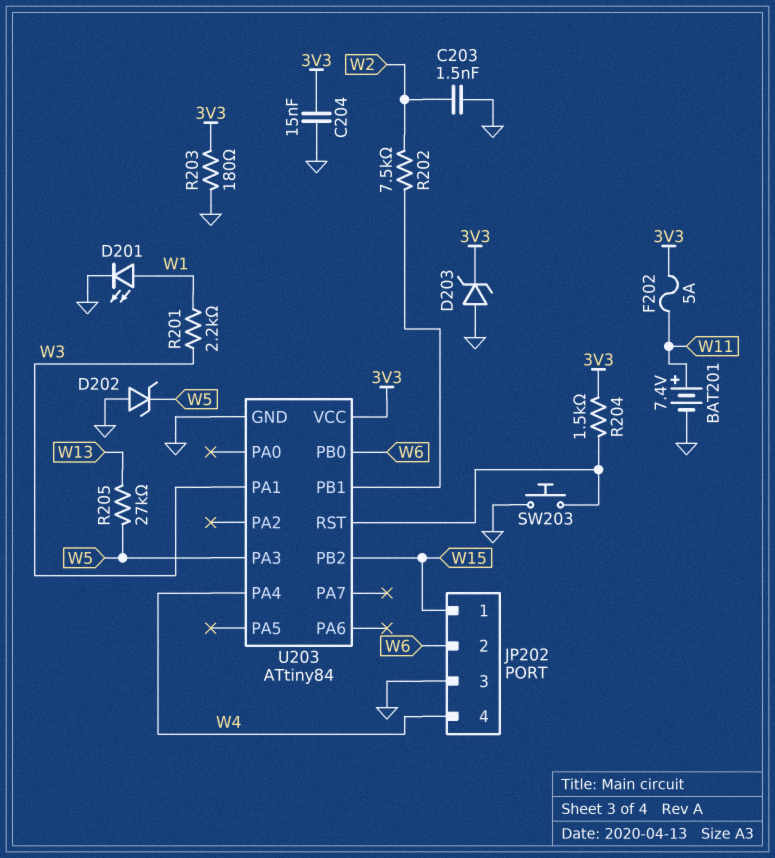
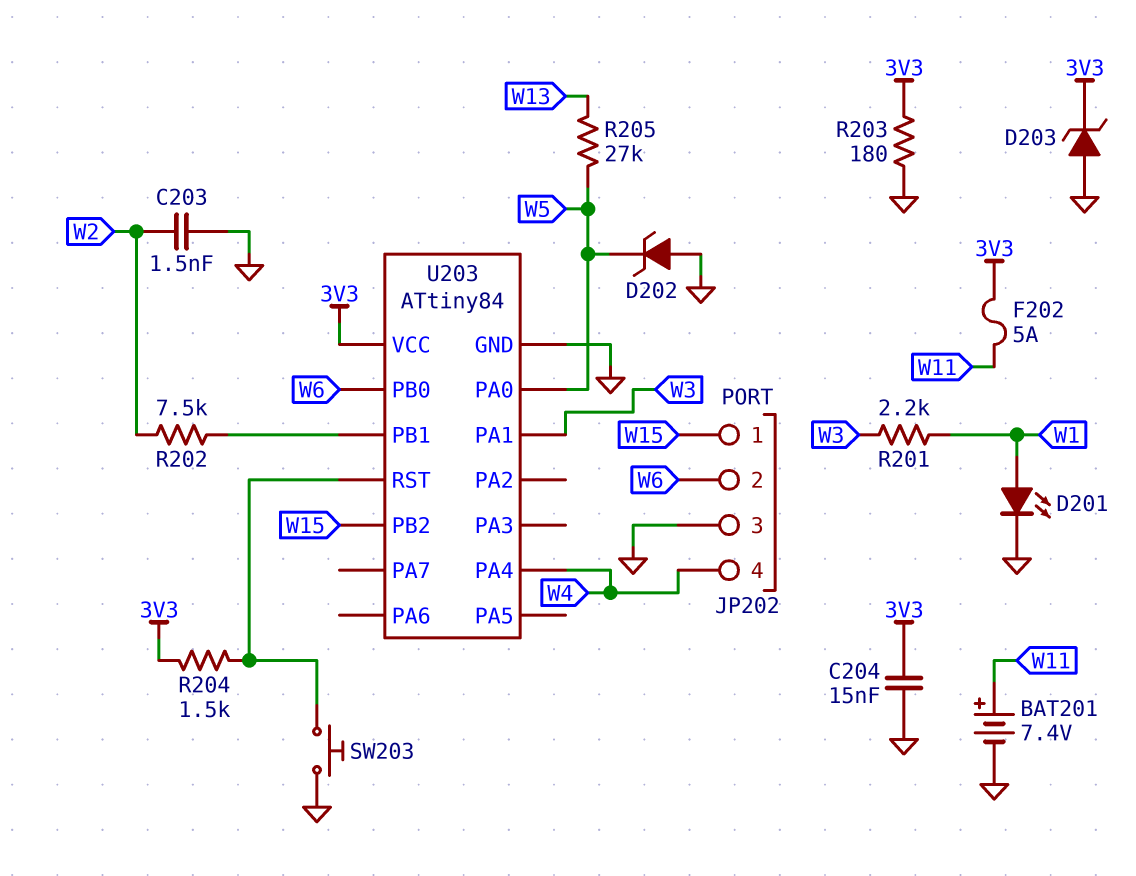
U203 pin PA0: none -> W5
U203 pin PA3: W5 -> none

